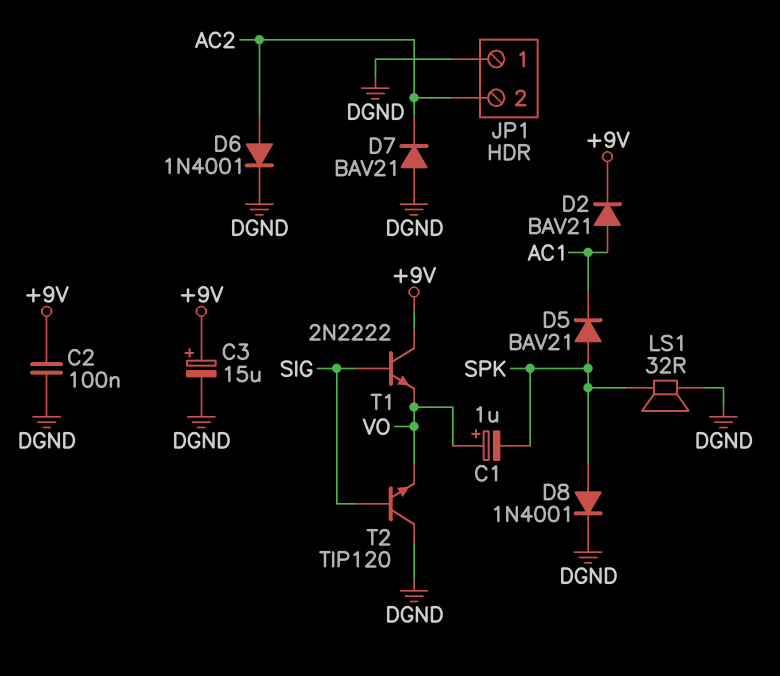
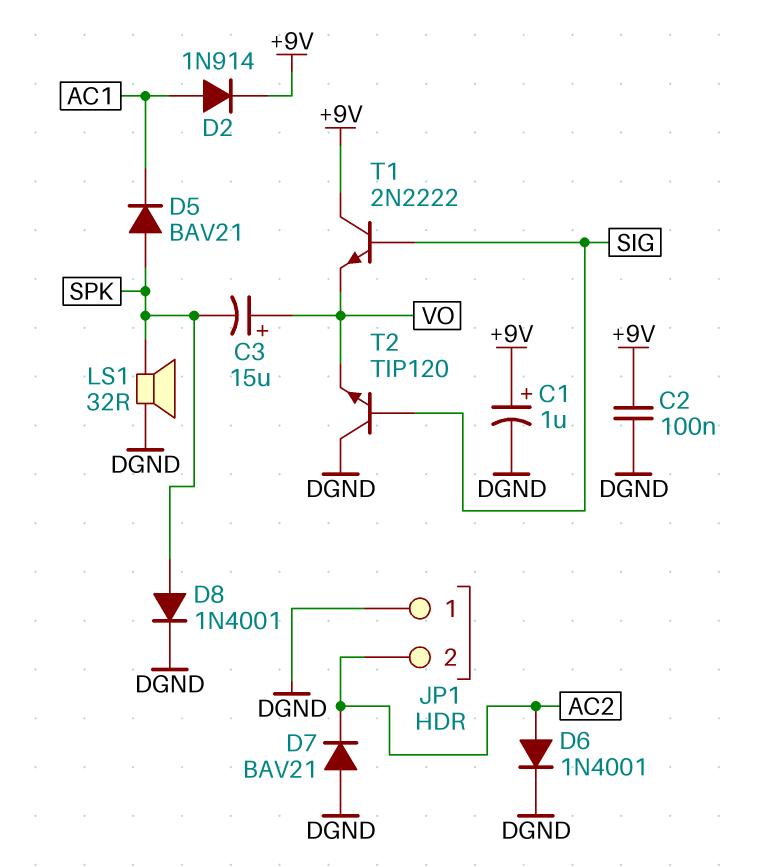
C1: 1uF (plus VO, minus SPK) -> 1uF (plus +9V, minus DGND)
C3: 15uF (plus +9V, minus DGND) -> 15uF (plus VO, minus SPK)
D2: diode BAV21 (A AC1, K +9V) -> diode 1N914 (A AC1, K +9V)

